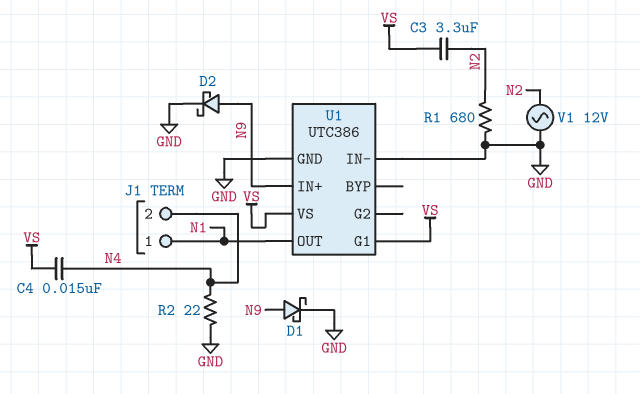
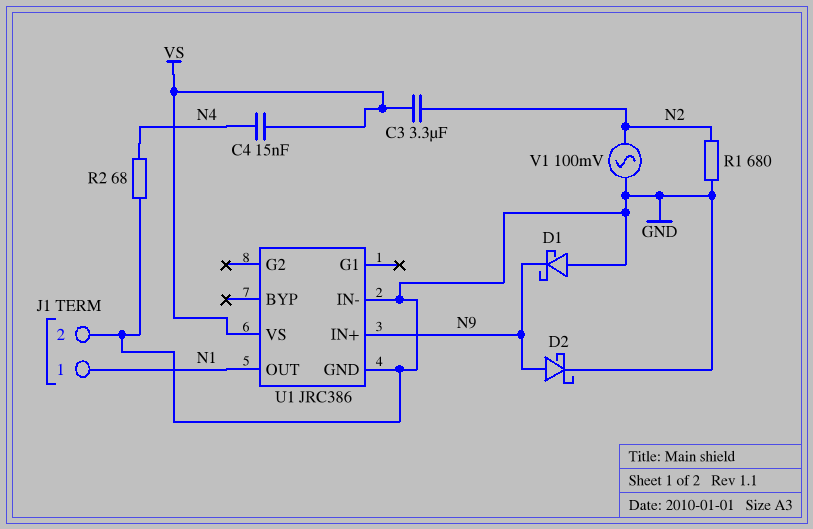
D1: schottky (A N9, K GND) -> schottky (A GND, K N9)
J1 pin 2: N4 -> GND
R2: 22 (GND, N4) -> 68 (GND, N4)
U1: UTC386 -> JRC386
U1 pin G1: VS -> none
V1: AC 12V (GND, N2) -> AC 100mV (GND, N2)

